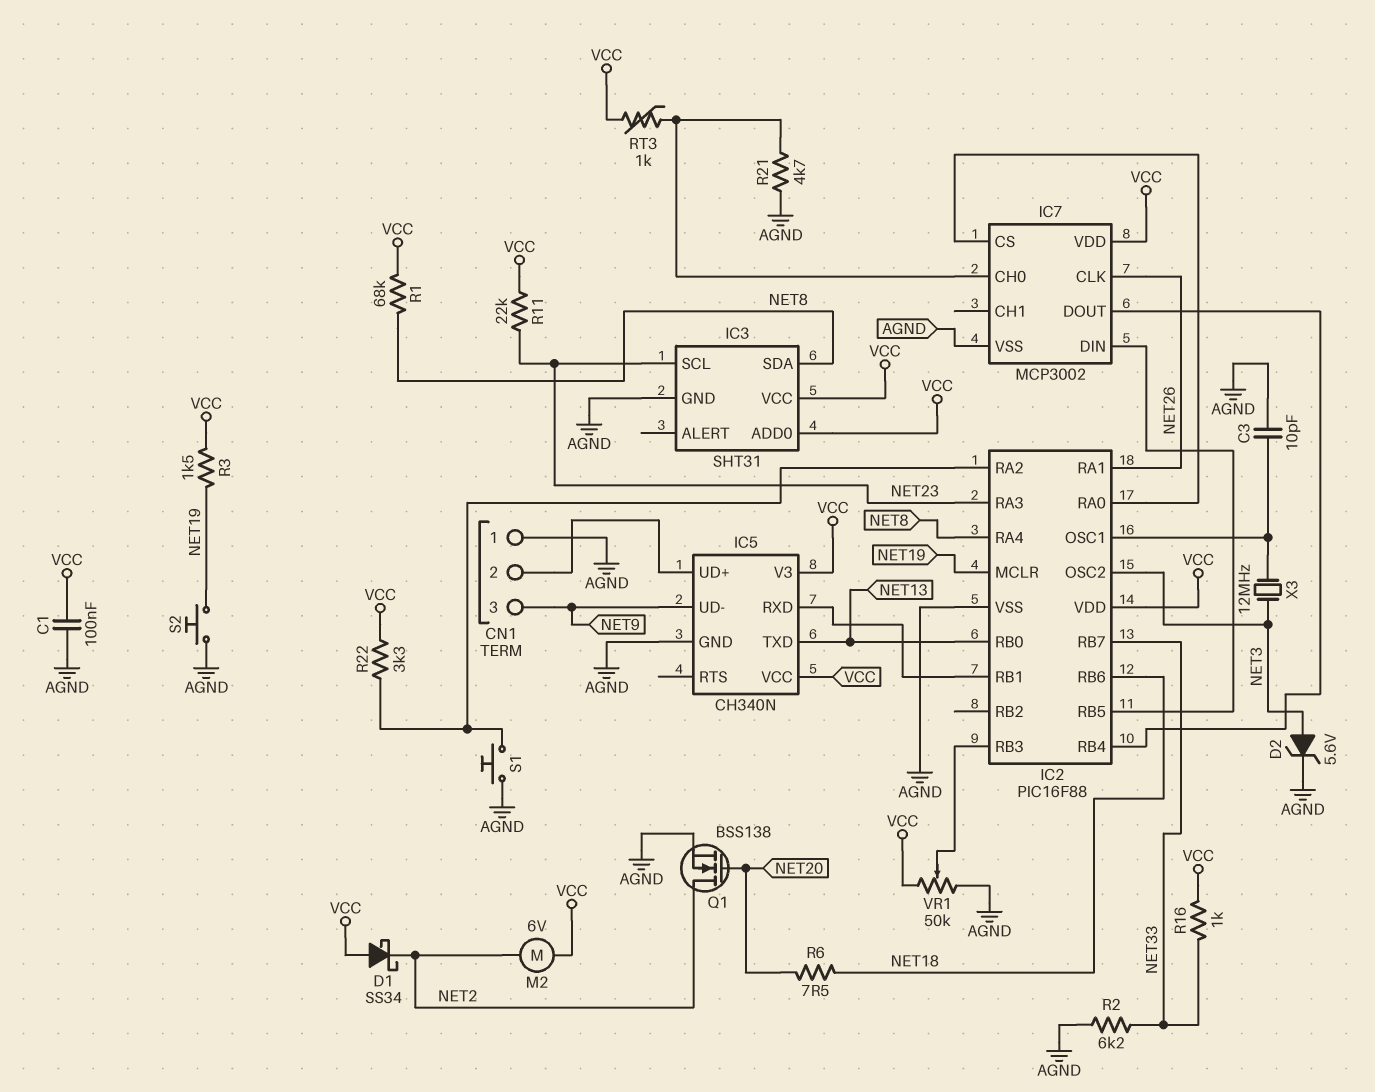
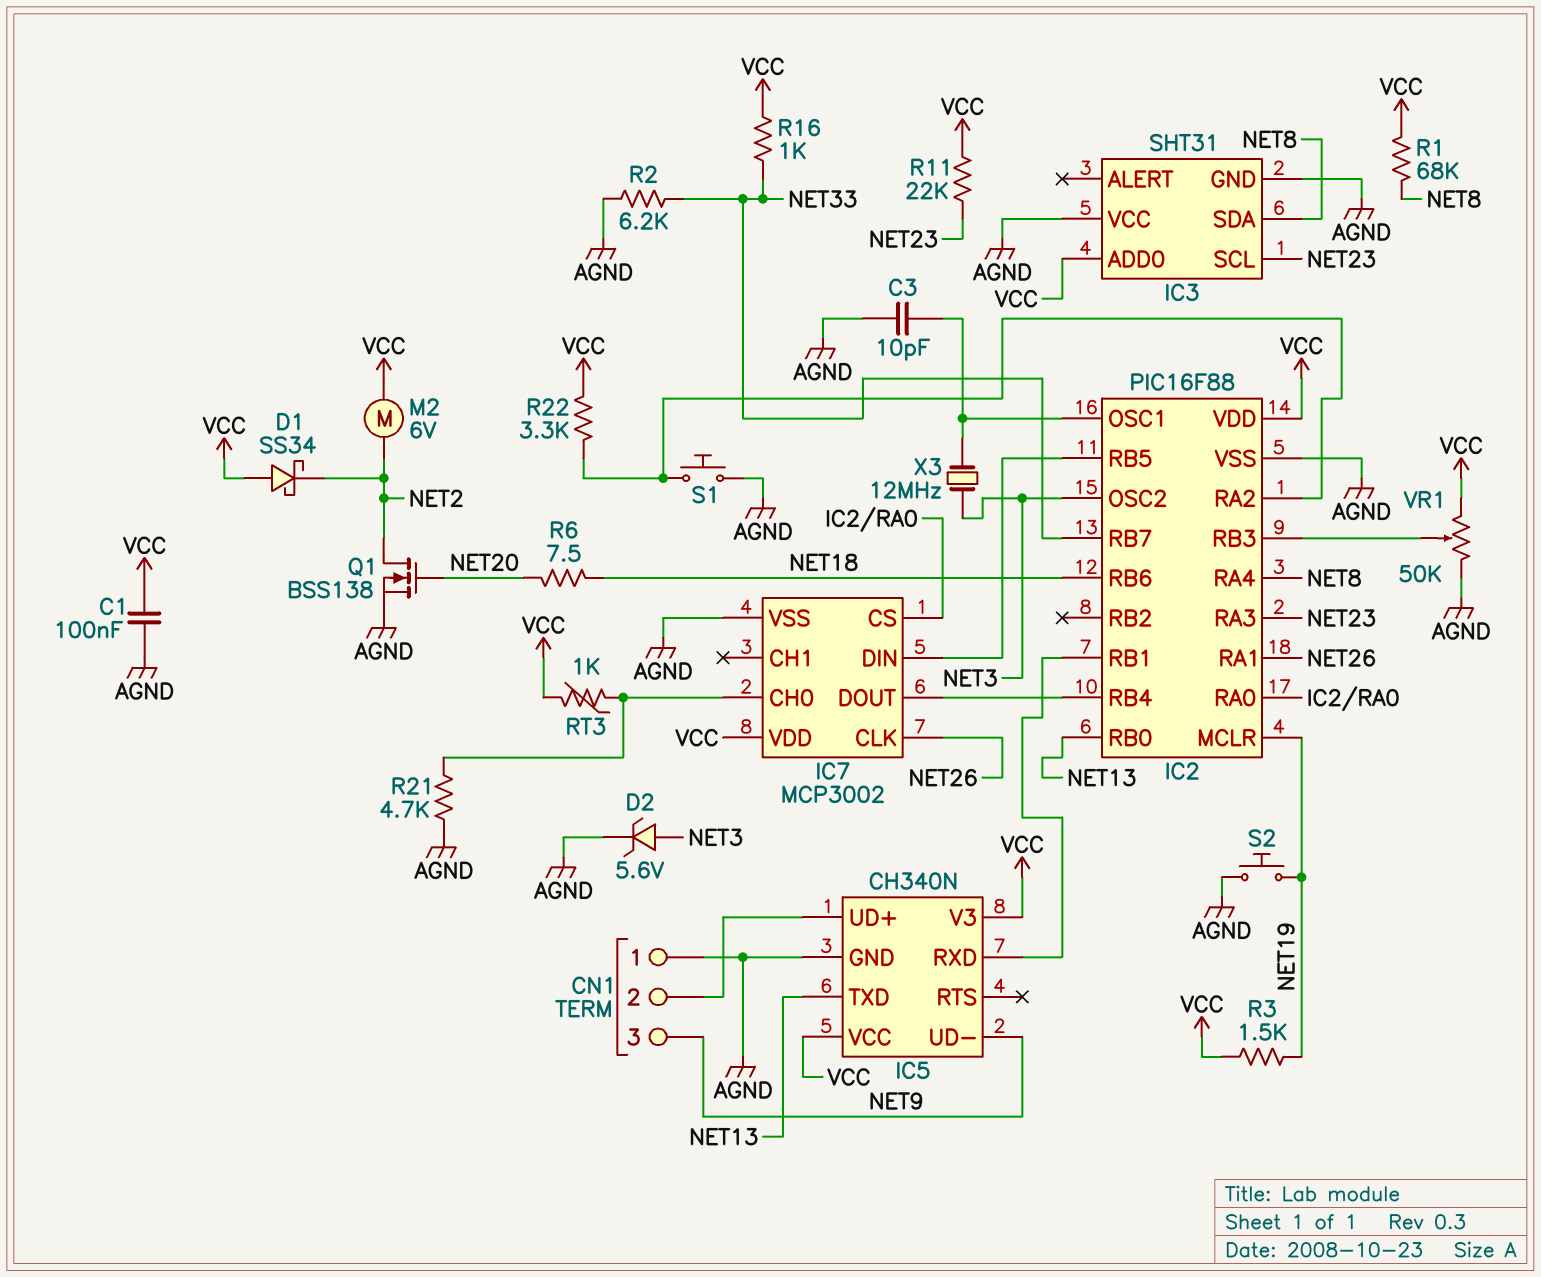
IC3 pin VCC: VCC -> AGND

